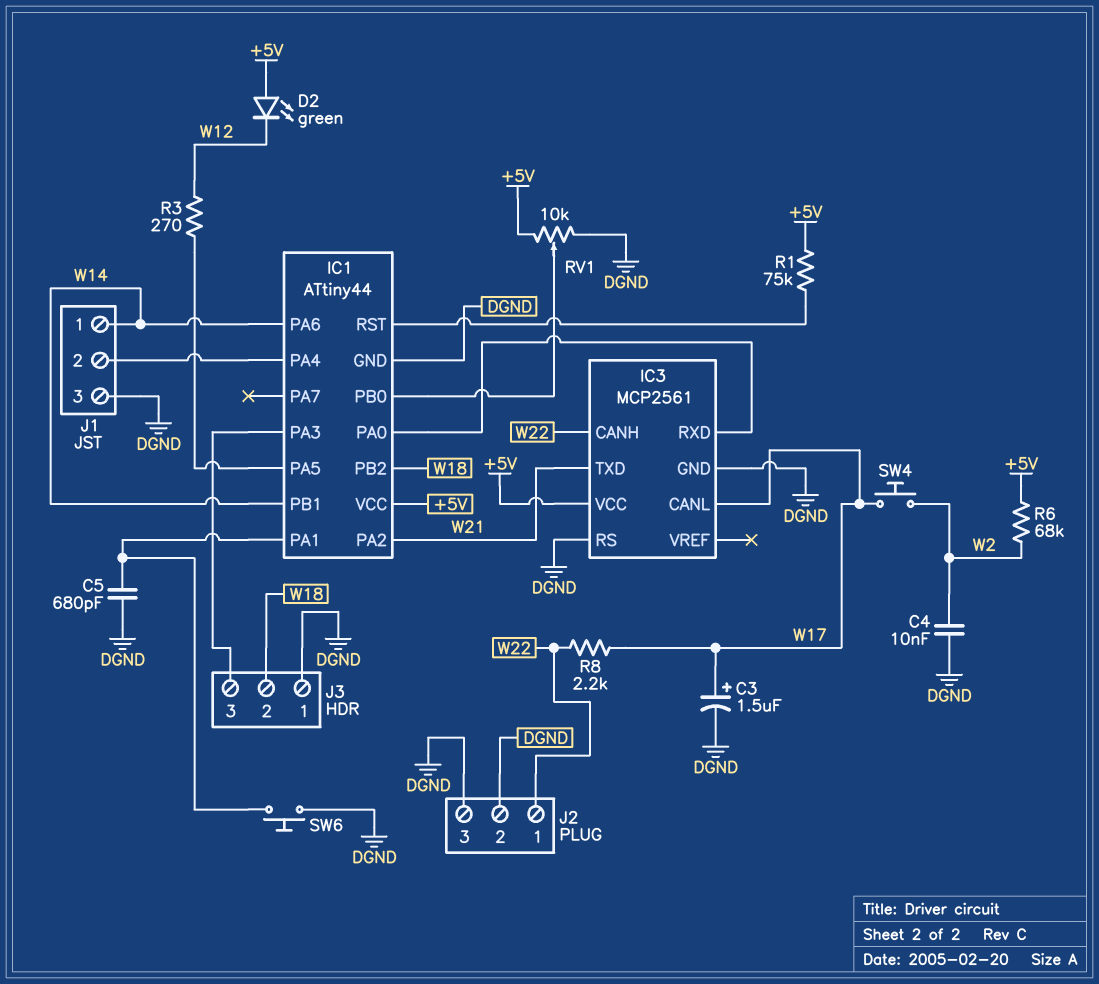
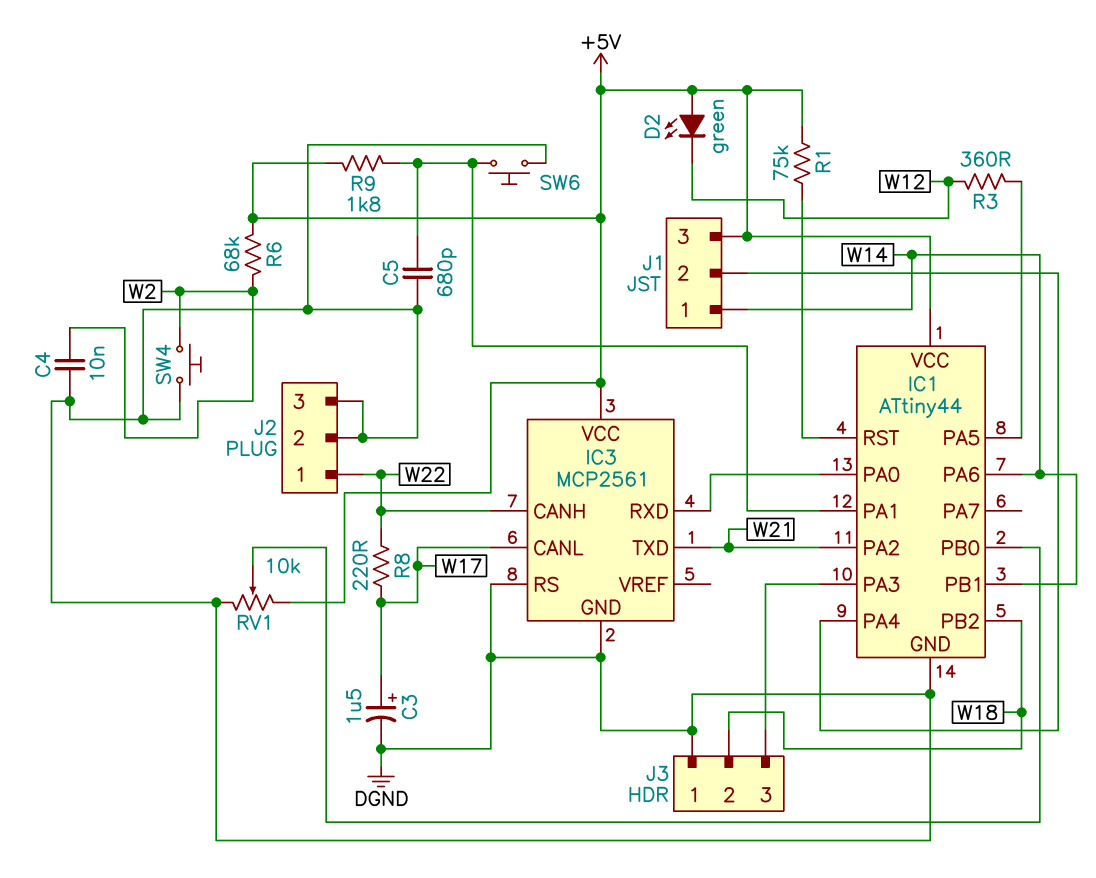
J1 pin 3: DGND -> +5V
R3: 270 (IC1/PA5, W12) -> 360 (IC1/PA5, W12)
R8: 2.2k (W17, W22) -> 220 (W17, W22)
R9: none -> 1.8k (+5V, IC1/PA1)
SW4: button (W2, W17) -> button (DGND, W2)

